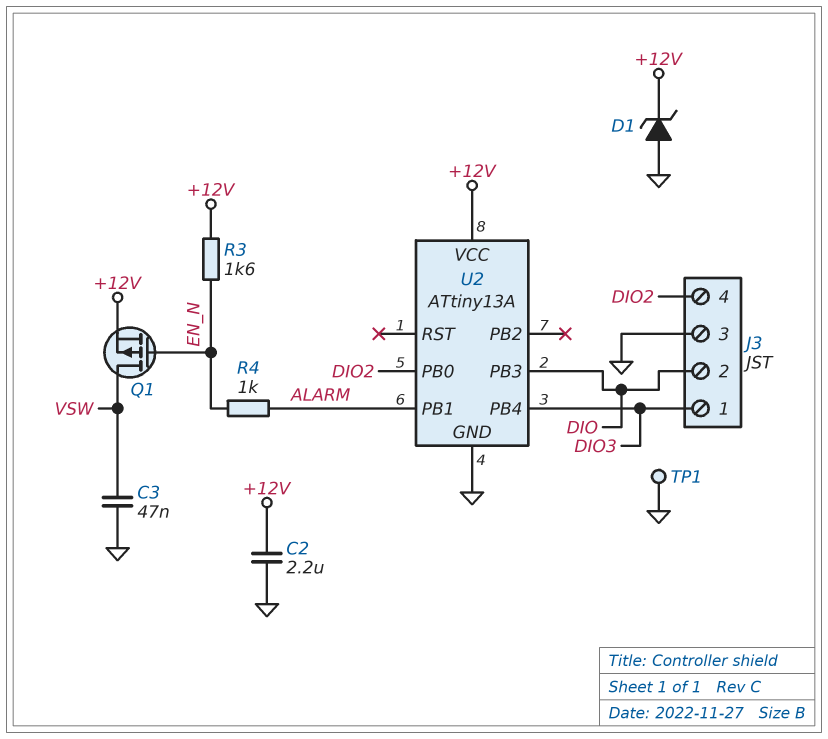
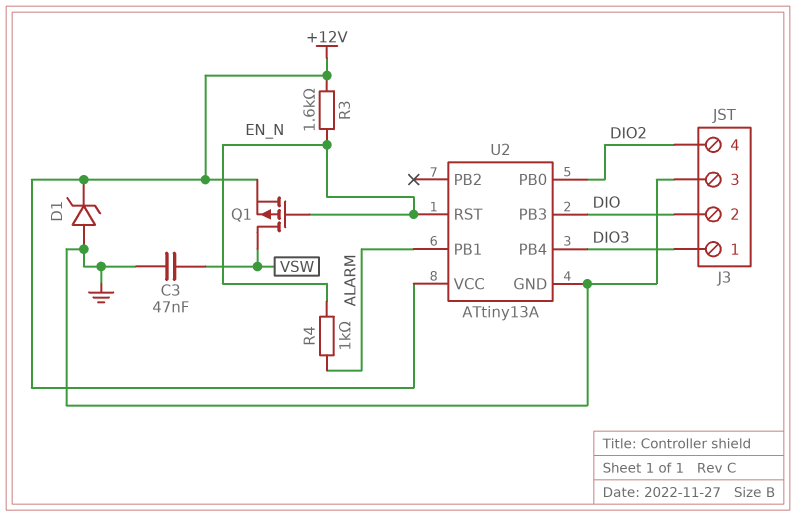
C2: 2.2uF (+12V, GND) -> none
TP1: test point (GND) -> none
U2 pin RST: none -> EN_N

